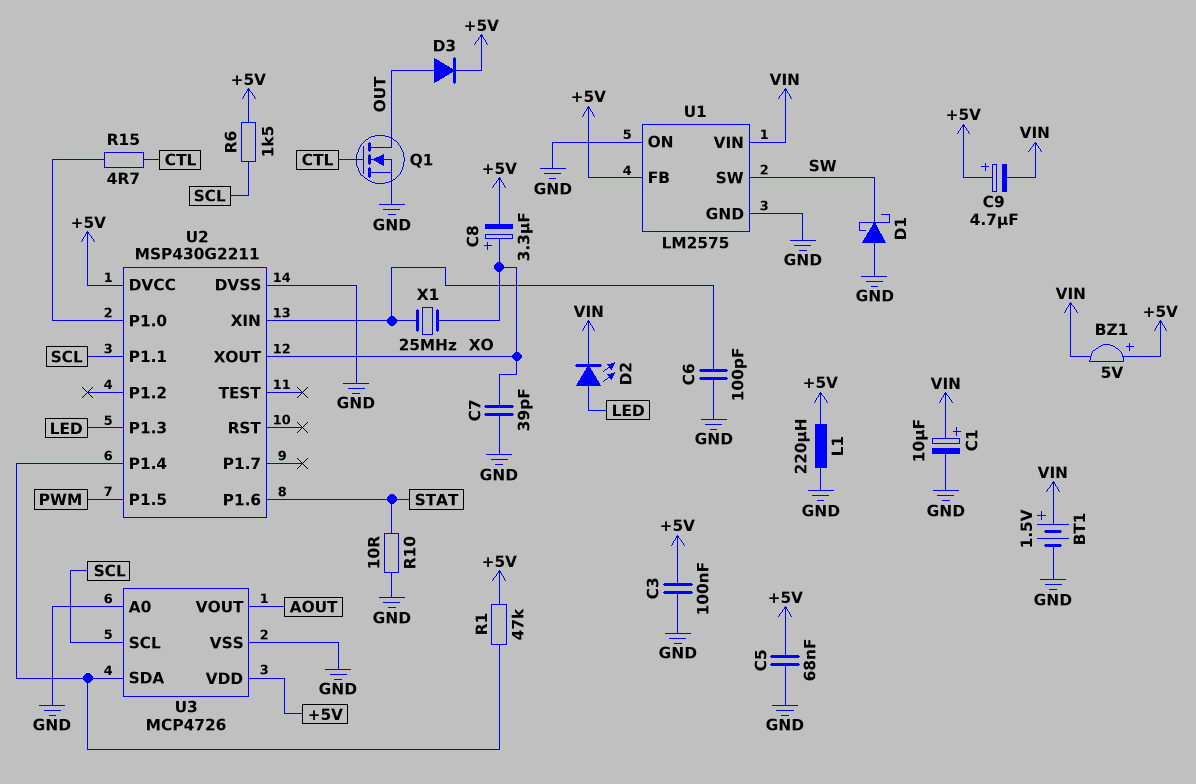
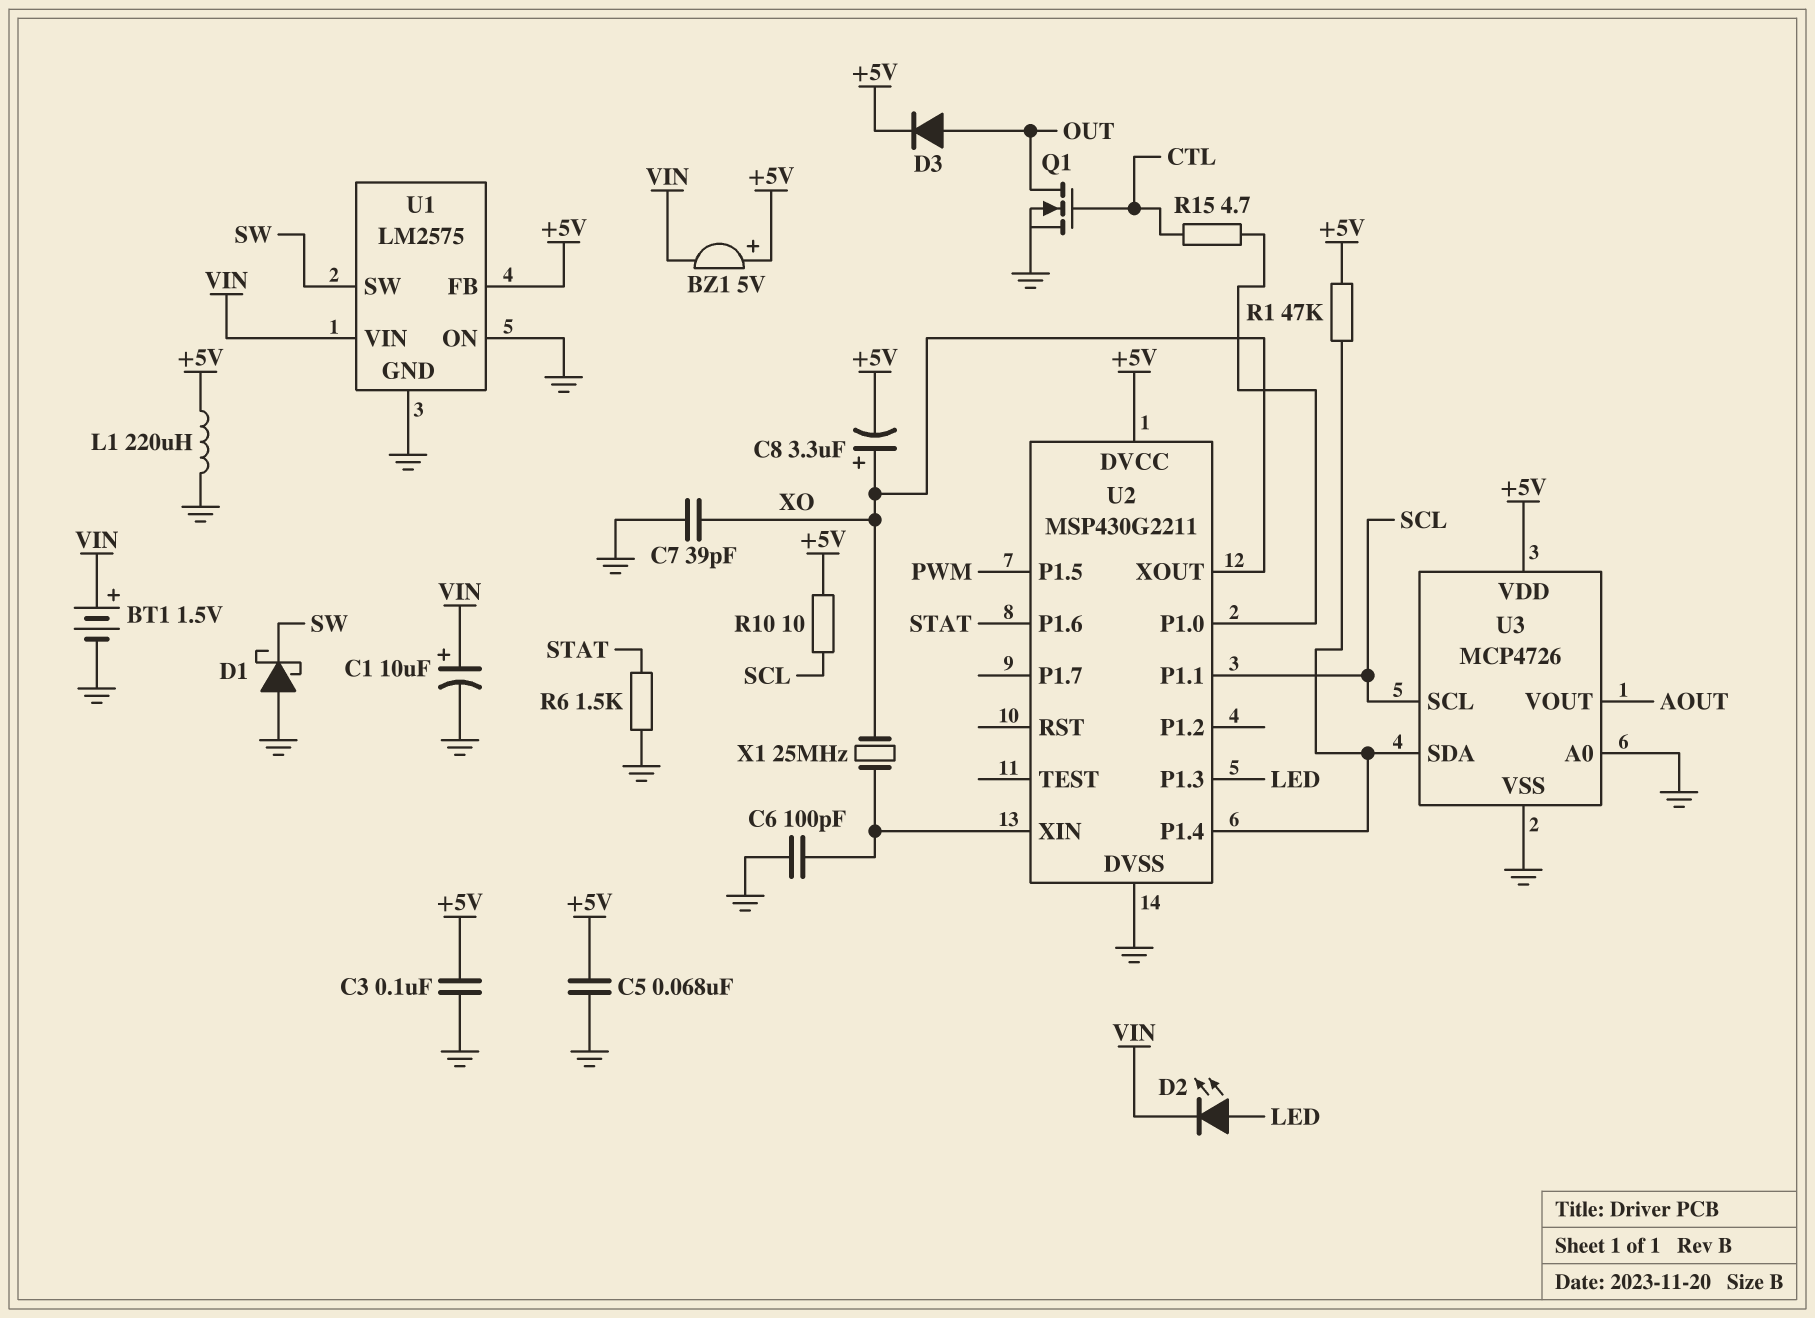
C9: 4.7uF (plus +5V, minus VIN) -> none
R6: 1.5k (+5V, SCL) -> 1.5k (GND, STAT)
R10: 10 (GND, STAT) -> 10 (+5V, SCL)

